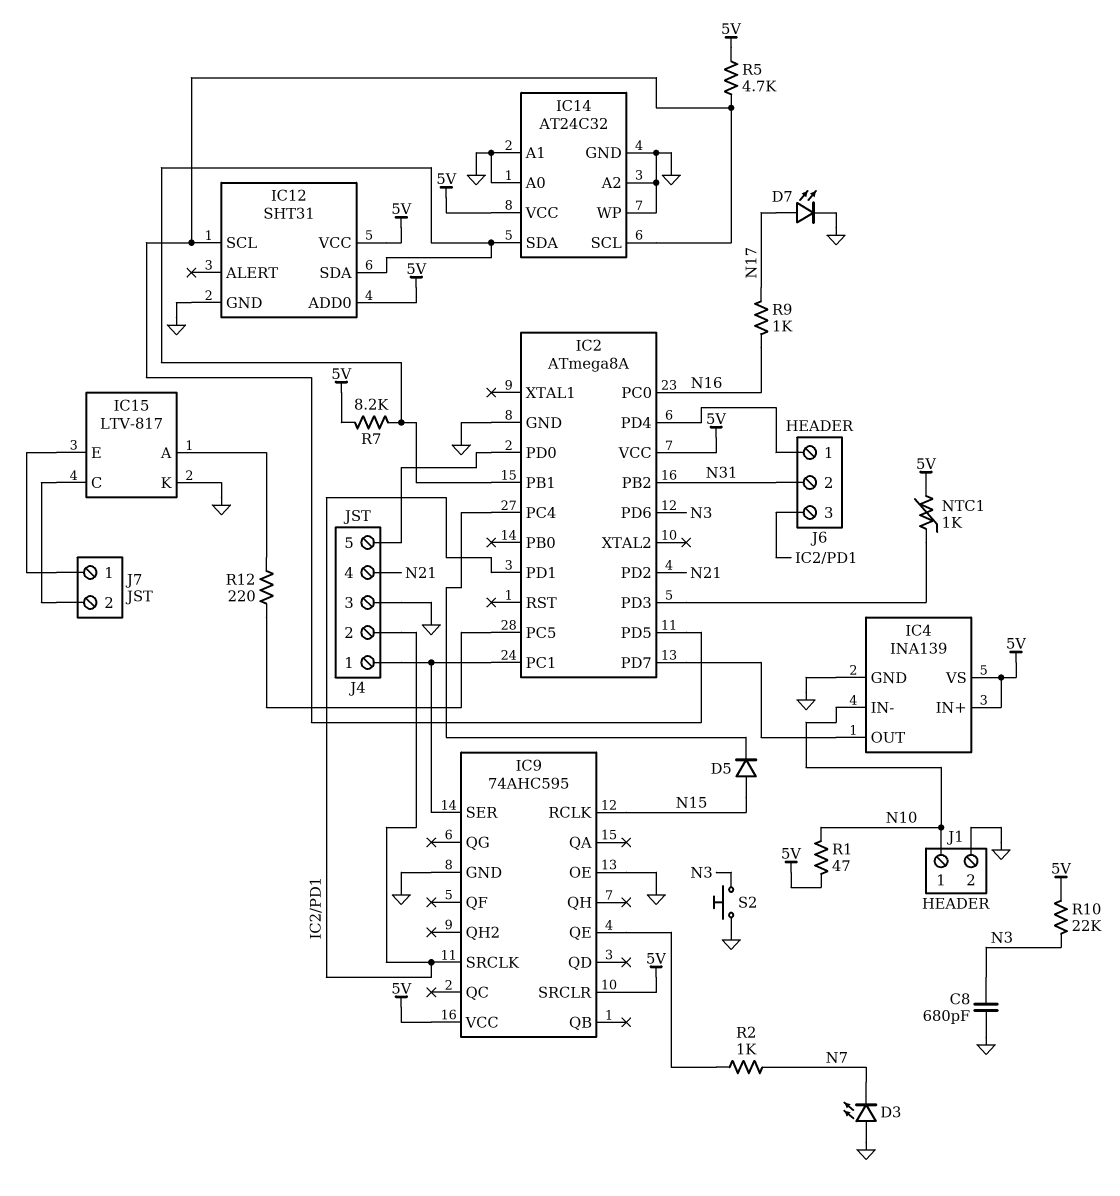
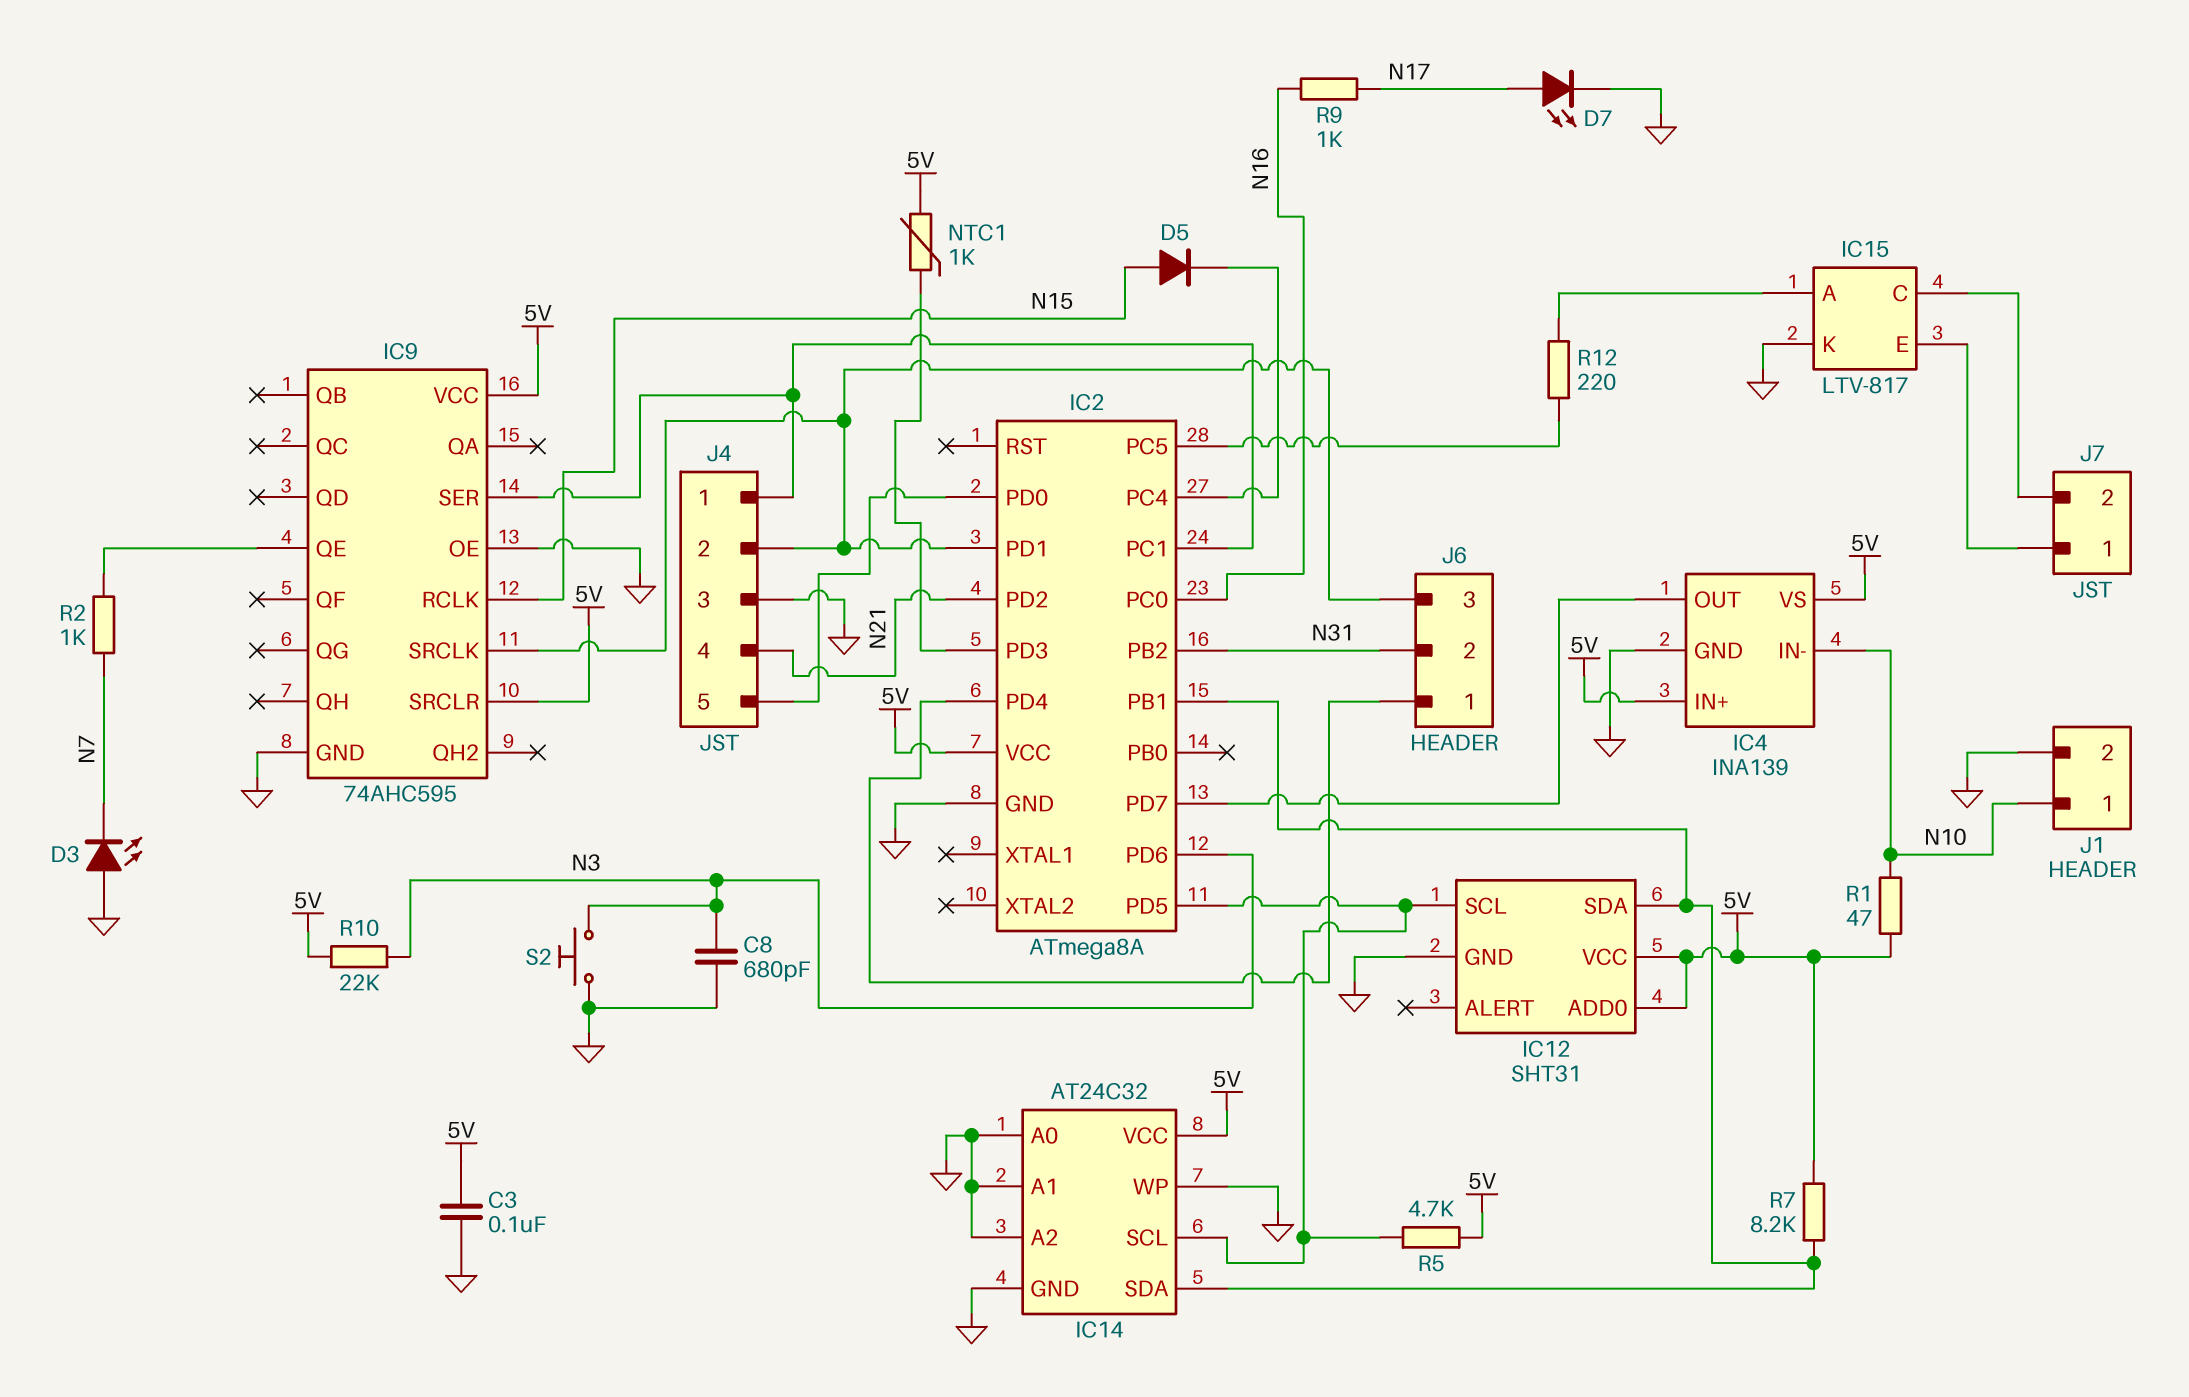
C3: none -> 100nF (5V, GND)

